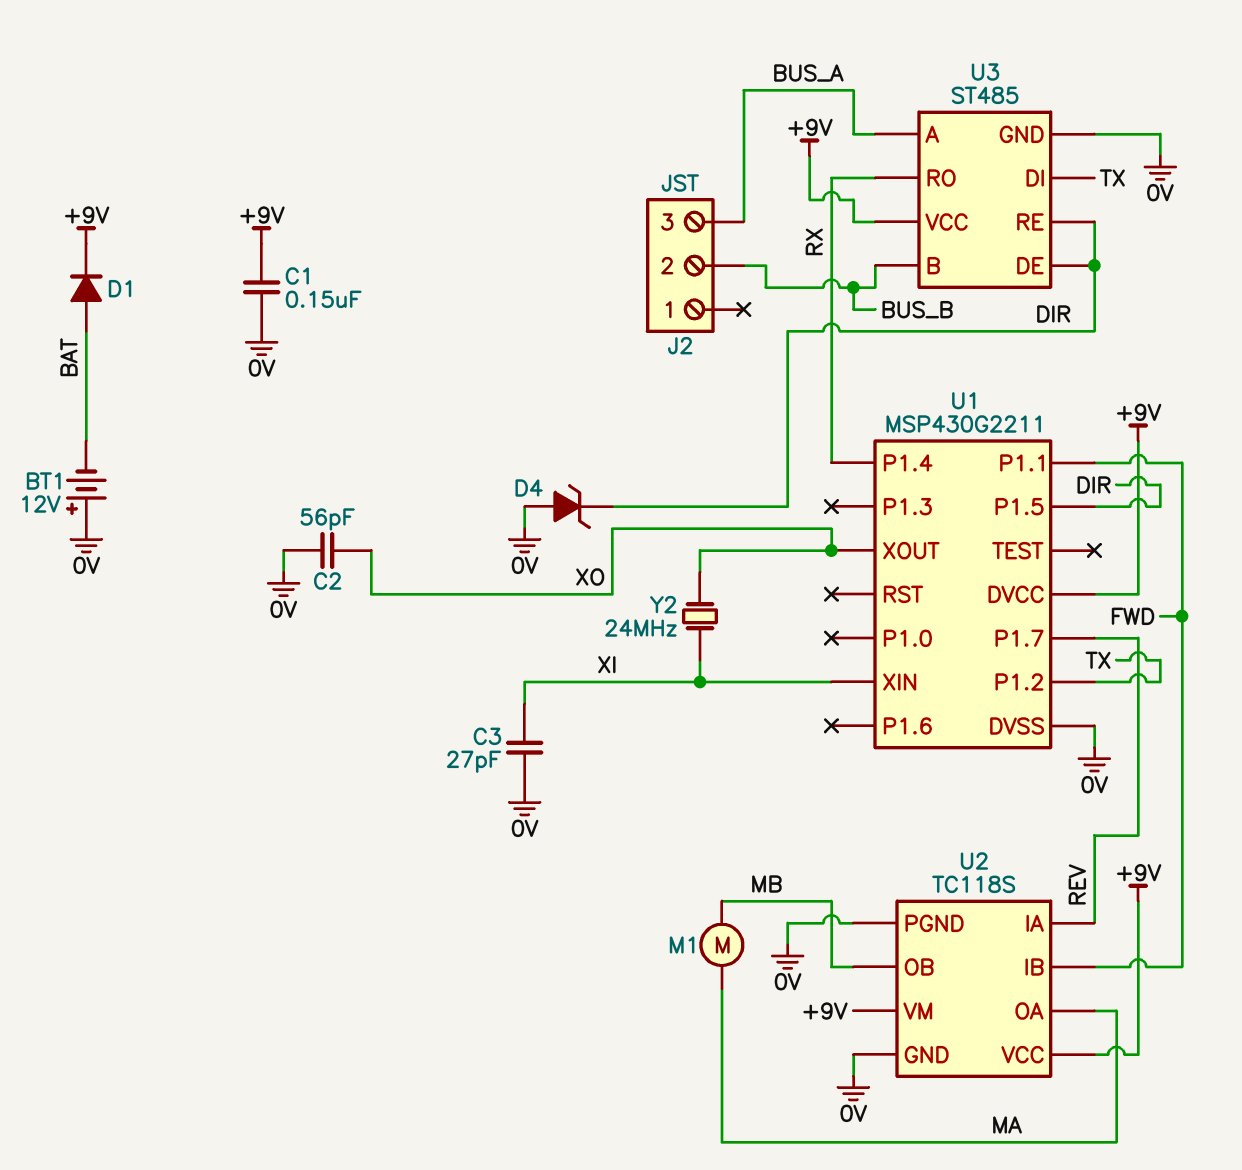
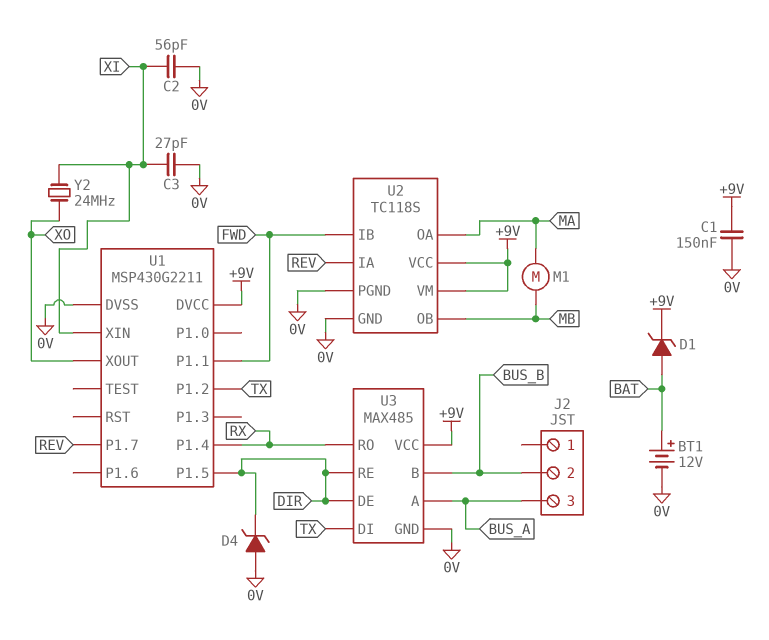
BT1: 12V (plus 0V, minus BAT) -> 12V (plus BAT, minus 0V)
C2: 56pF (0V, XO) -> 56pF (0V, XI)
D1: diode (A BAT, K +9V) -> zener (A BAT, K +9V)
U3: ST485 -> MAX485

